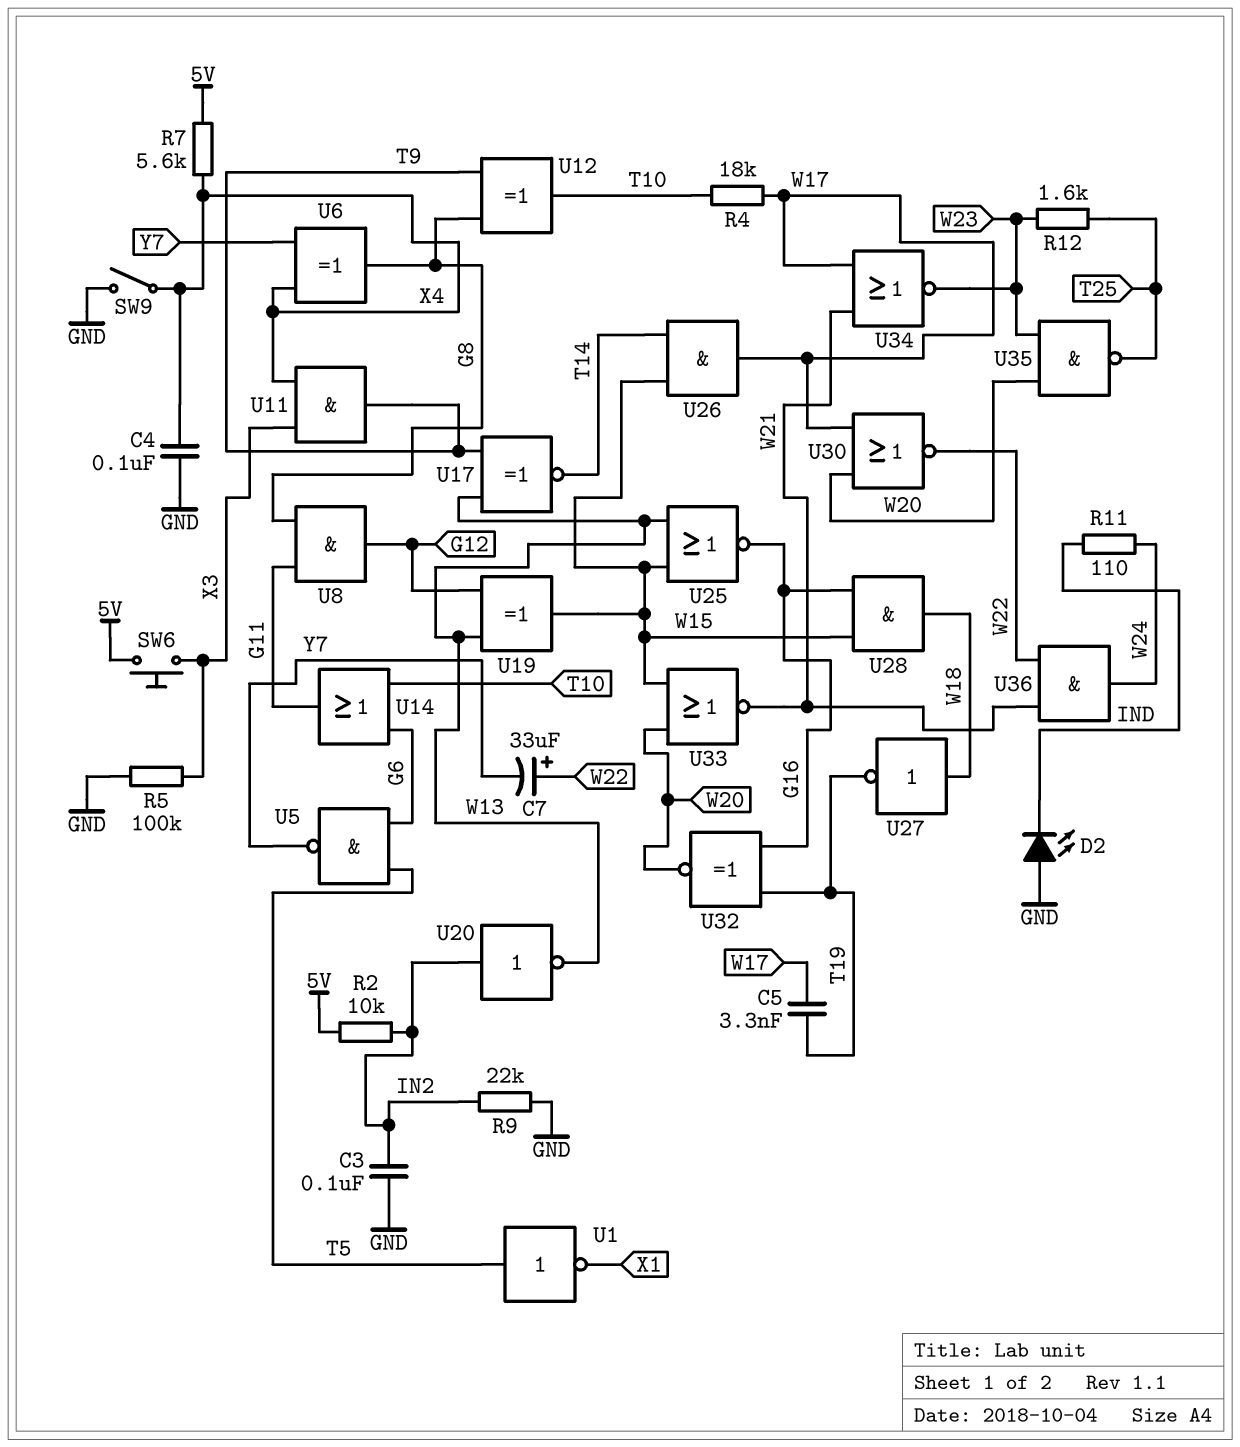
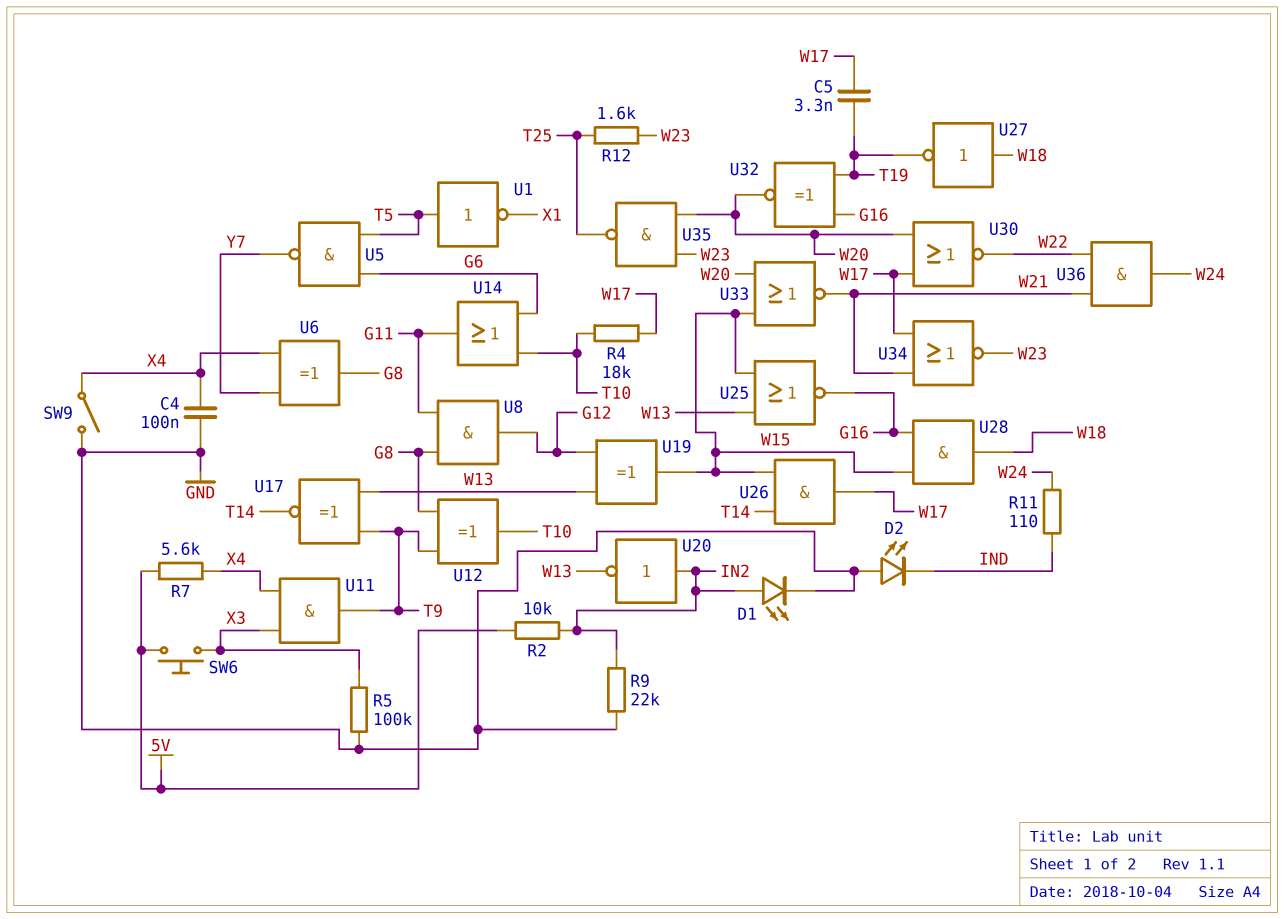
C3: 100nF (GND, IN2) -> none
C7: 33uF (plus W22, minus Y7) -> none
D1: none -> LED (A IN2, K GND)

